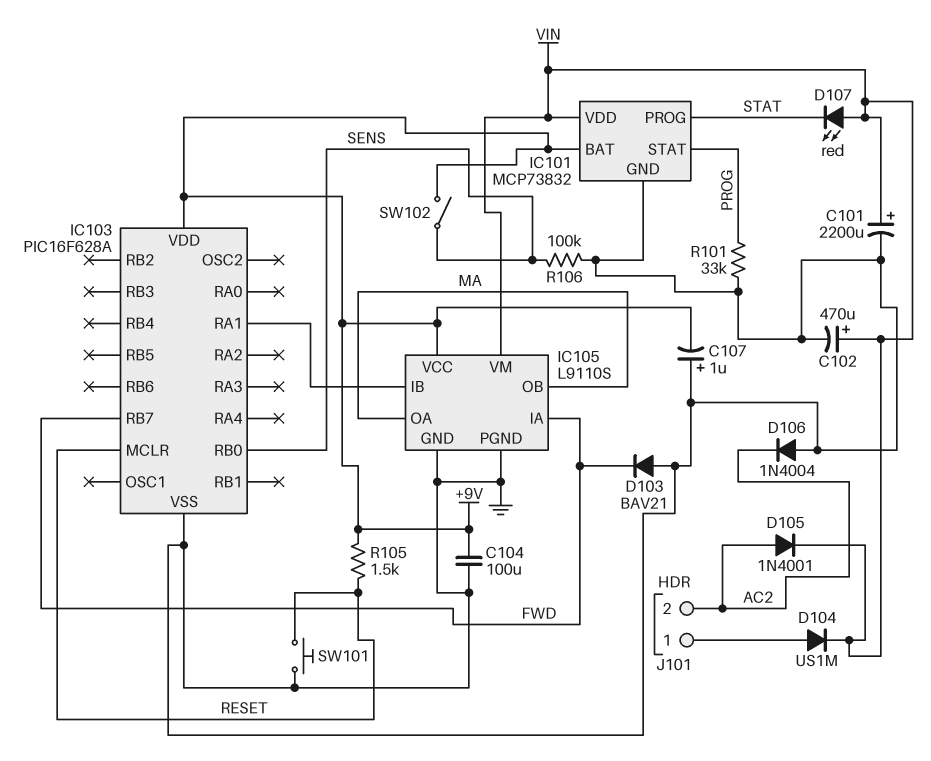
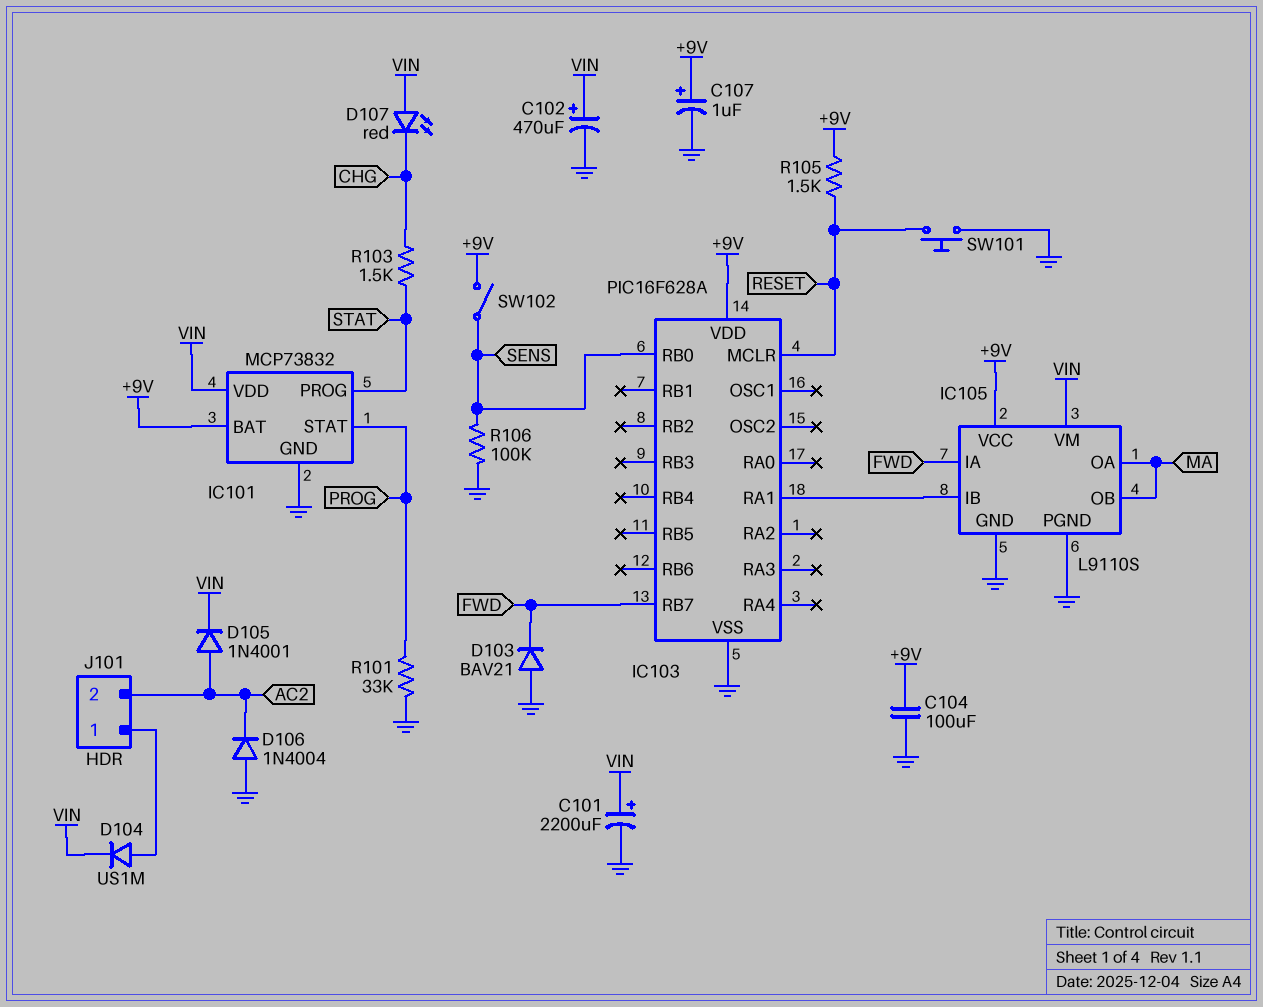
C107: 1uF (plus GND, minus +9V) -> 1uF (plus +9V, minus GND)
D107: LED red (A VIN, K STAT) -> LED red (A VIN, K CHG)
R103: none -> 1.5k (CHG, STAT)

